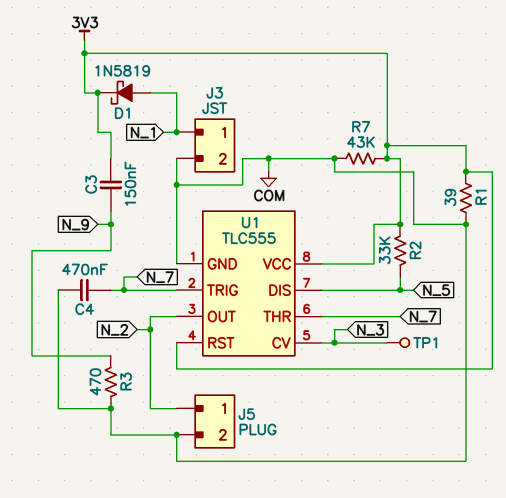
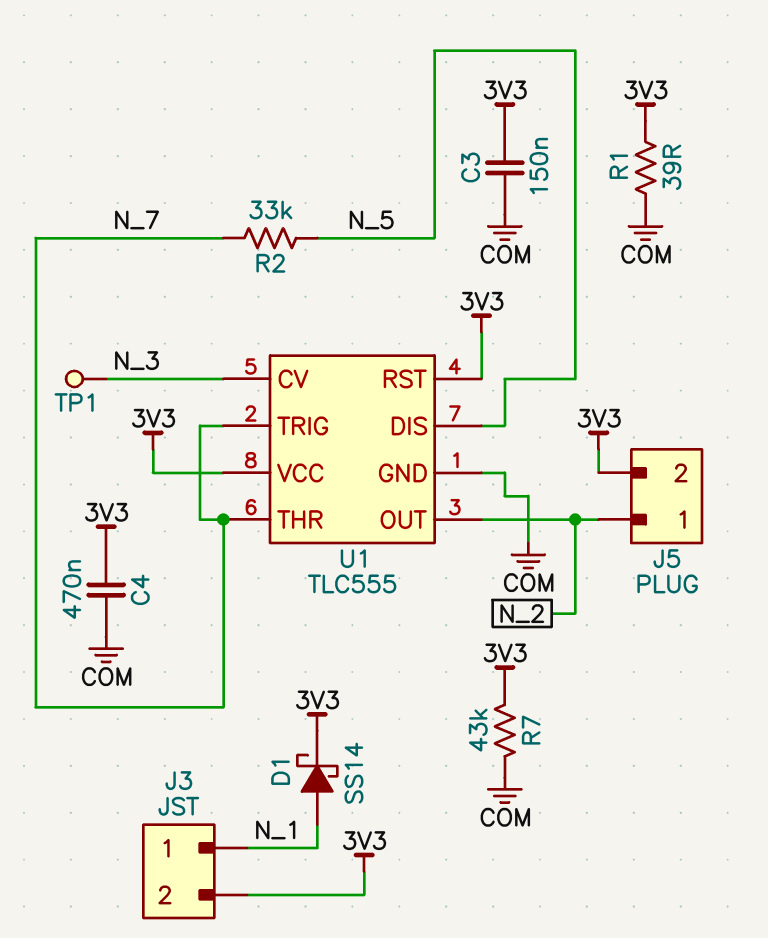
C3: 150nF (3V3, N_9) -> 150nF (3V3, COM)
C4: 470nF (COM, N_7) -> 470nF (3V3, COM)
D1: schottky 1N5819 (A N_1, K 3V3) -> schottky SS14 (A N_1, K 3V3)
J3 pin 2: COM -> 3V3
J5 pin 2: COM -> 3V3
R2: 33k (3V3, N_5) -> 33k (N_5, N_7)
R3: 470 (COM, N_9) -> none

